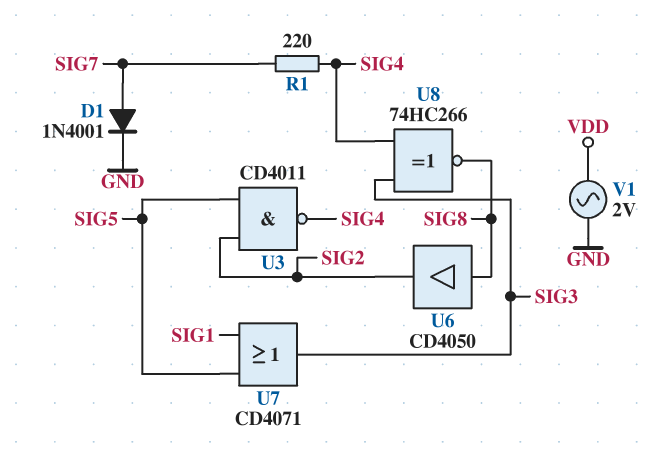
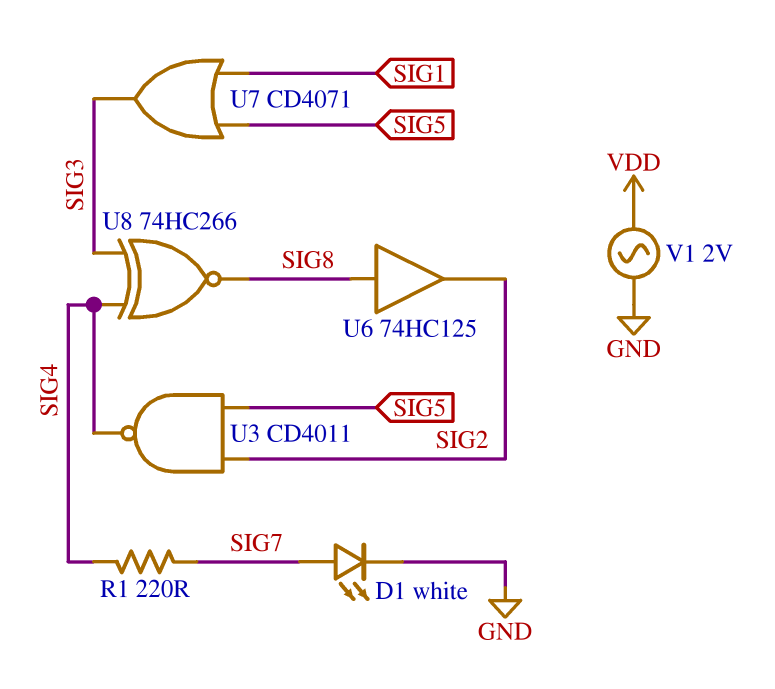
D1: diode 1N4001 (A SIG7, K GND) -> LED white (A SIG7, K GND)
U6: buffer CD4050 (in SIG8, out SIG2) -> buffer 74HC125 (in SIG8, out SIG2)

